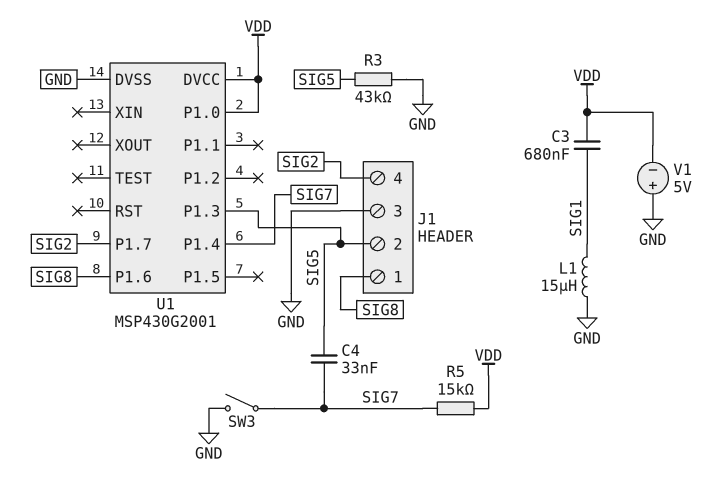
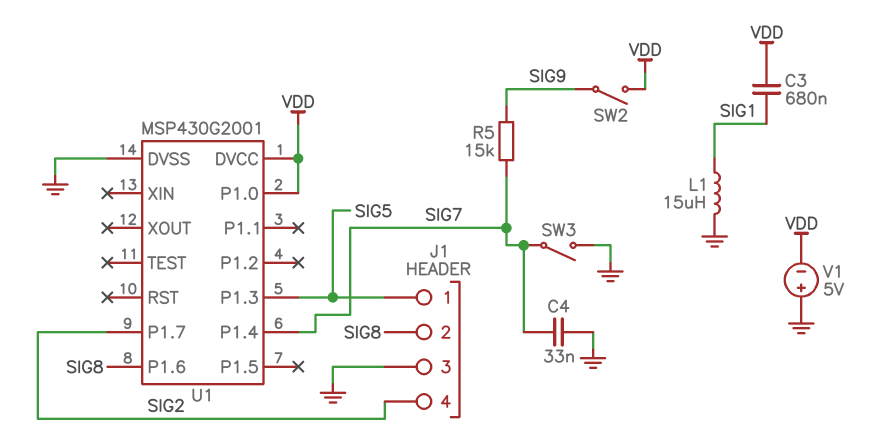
C4: 33nF (SIG5, SIG7) -> 33nF (GND, SIG7)
J1 pin 1: SIG8 -> SIG5
J1 pin 2: SIG5 -> SIG8
R3: 43k (GND, SIG5) -> none
R5: 15k (SIG7, VDD) -> 15k (SIG7, SIG9)
SW2: none -> switch (SIG9, VDD)

